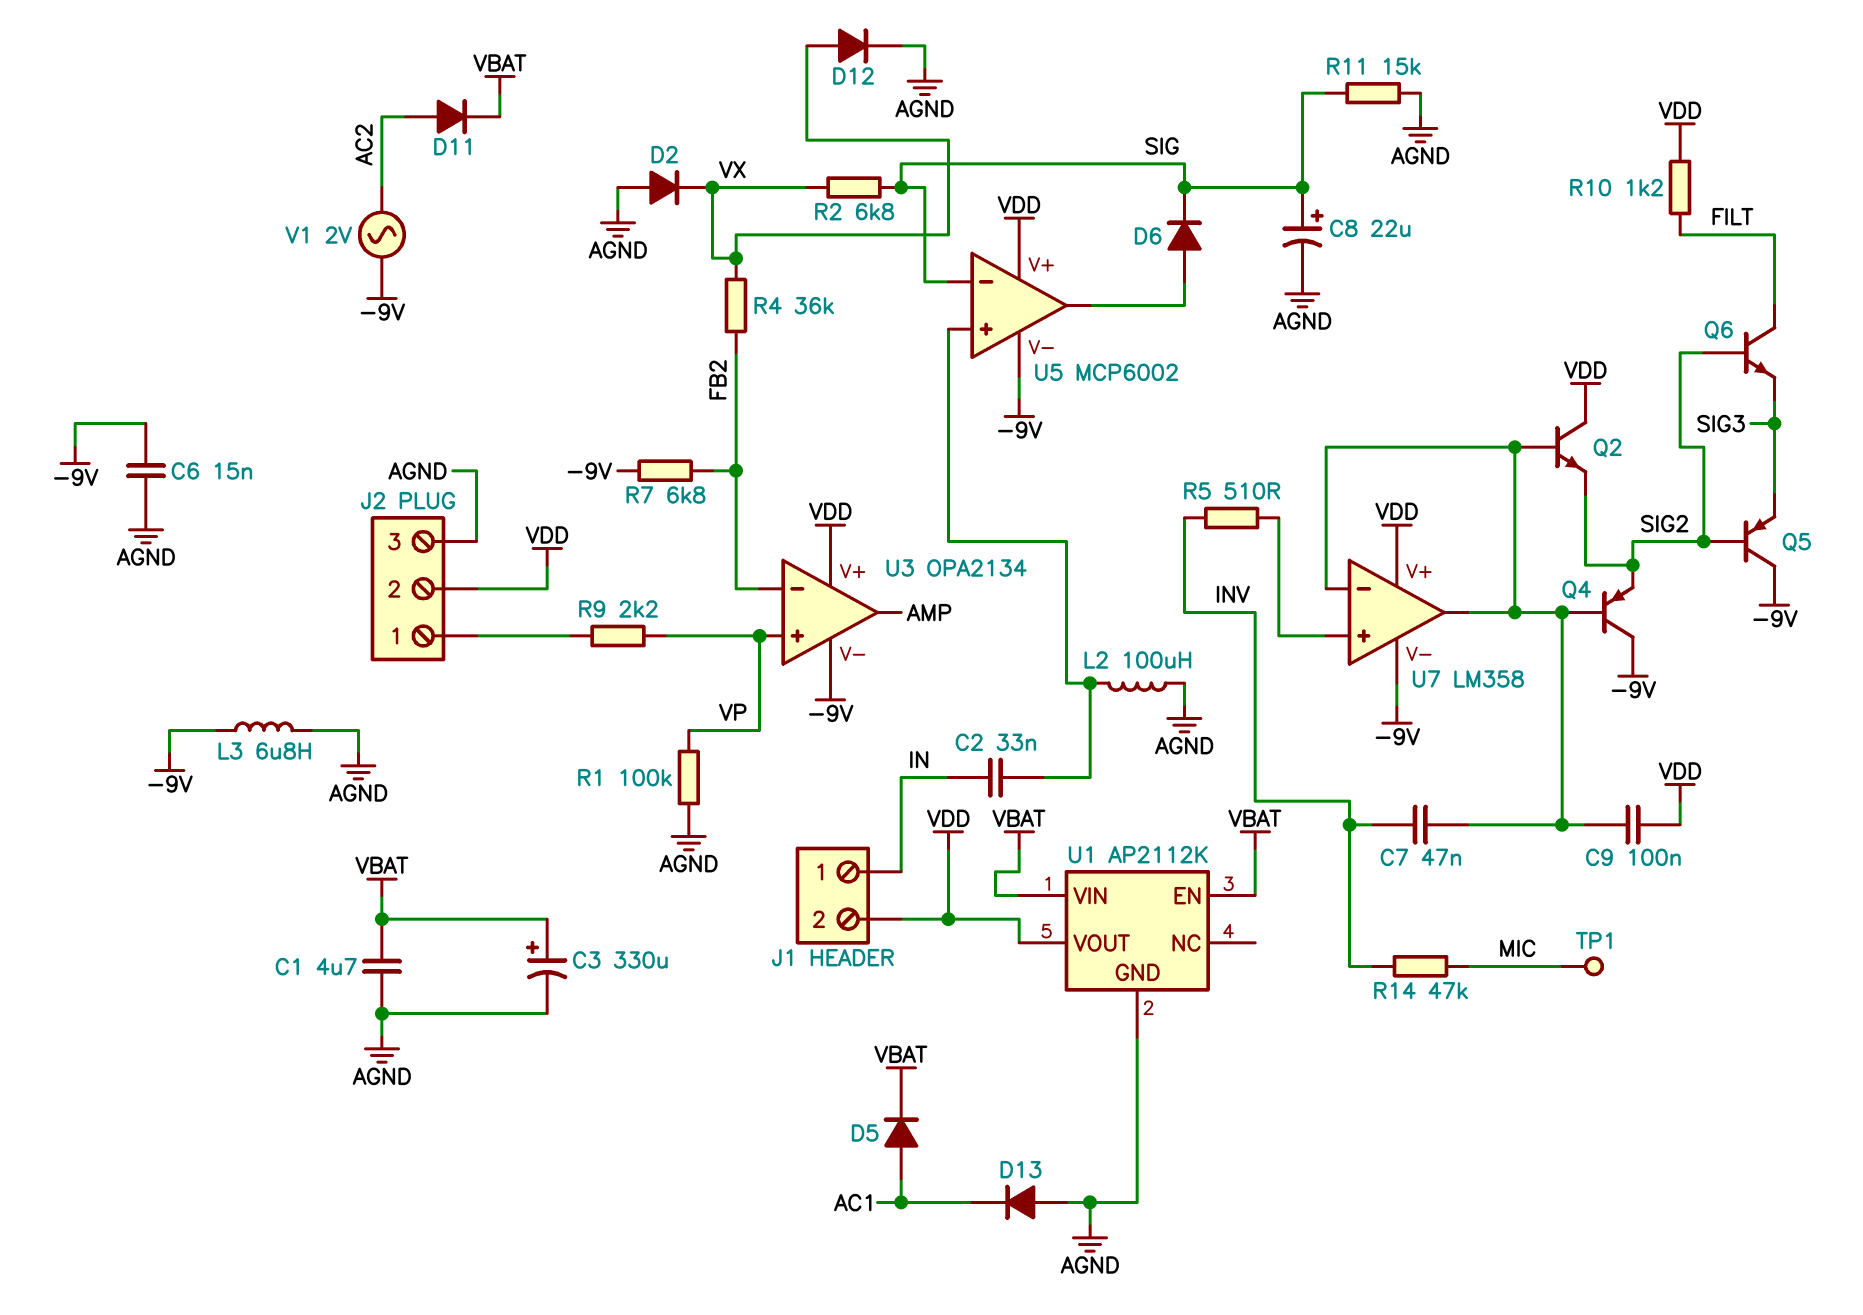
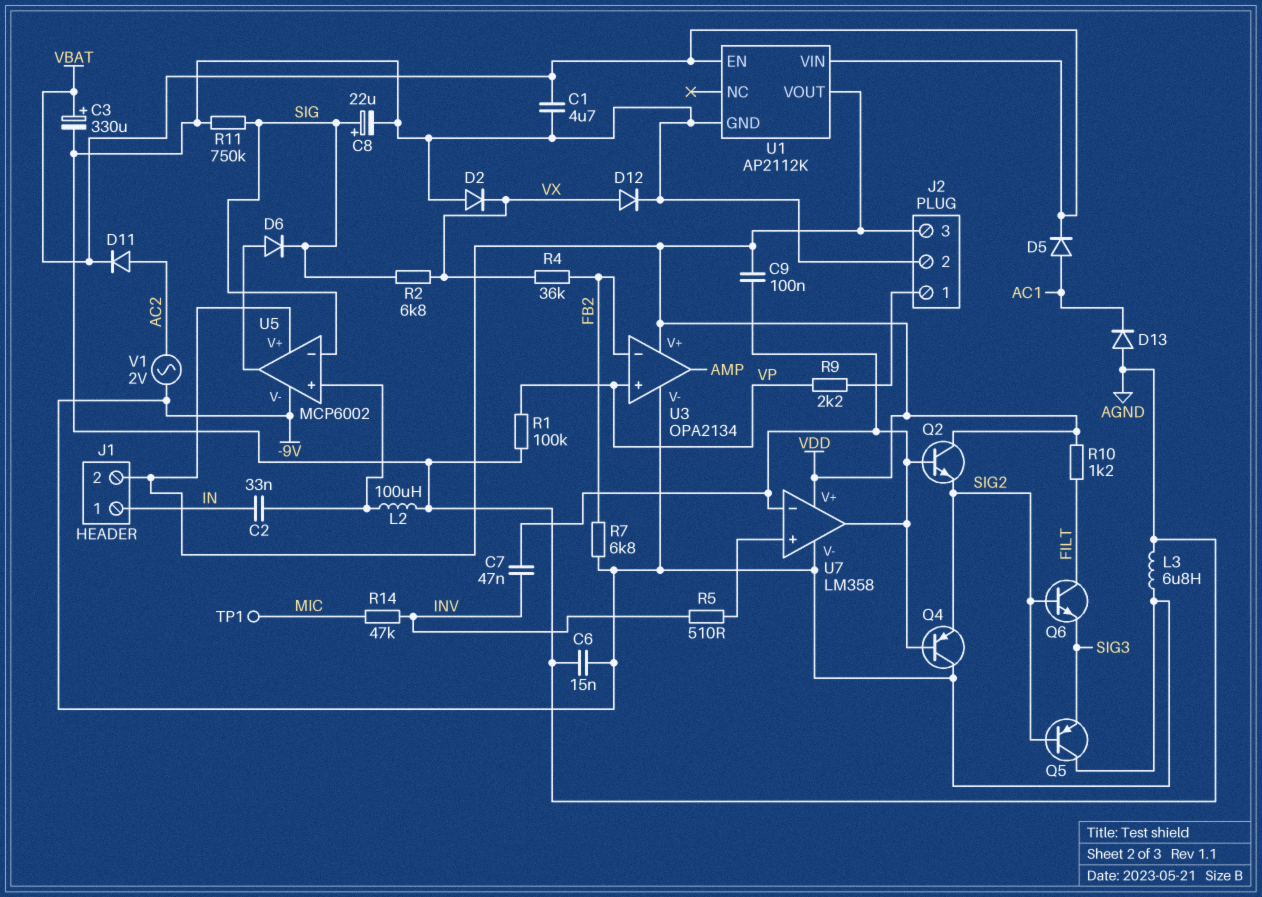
J2 pin 2: VDD -> AGND
J2 pin 3: AGND -> VDD
R11: 15k (AGND, SIG) -> 750k (AGND, SIG)

